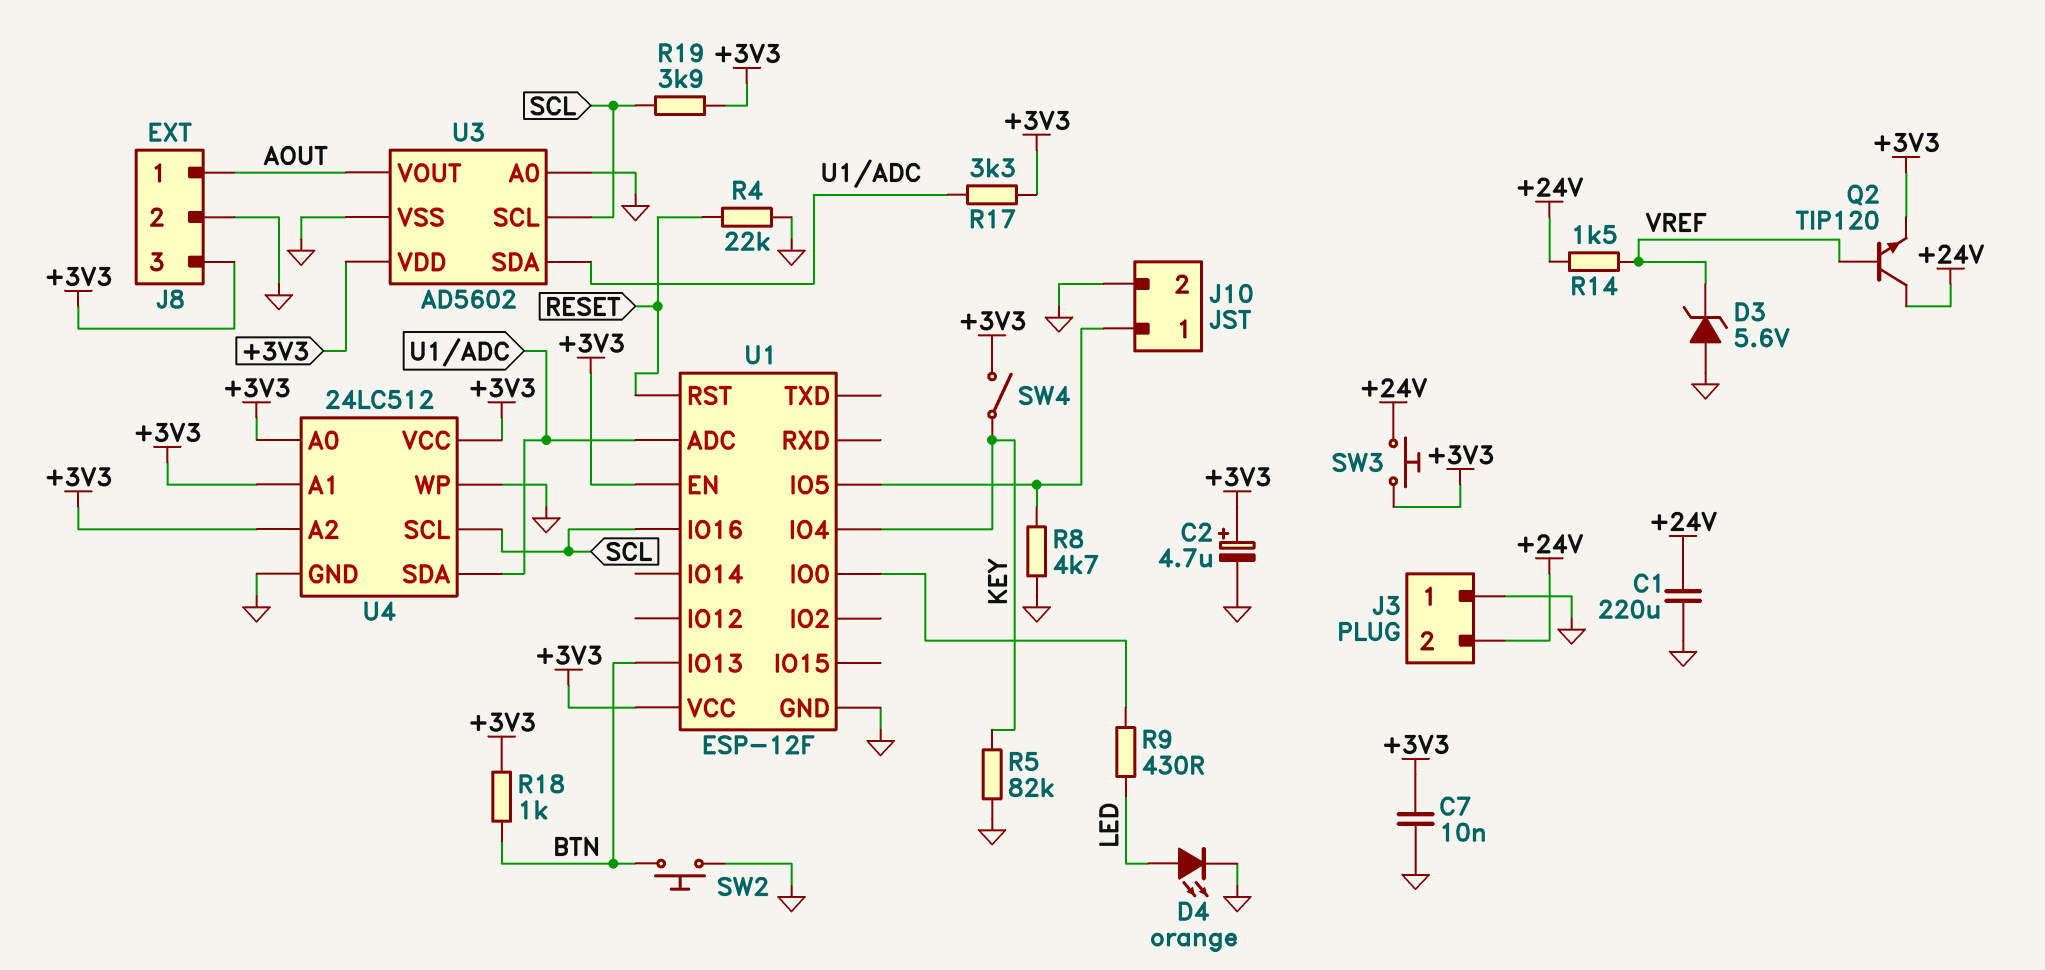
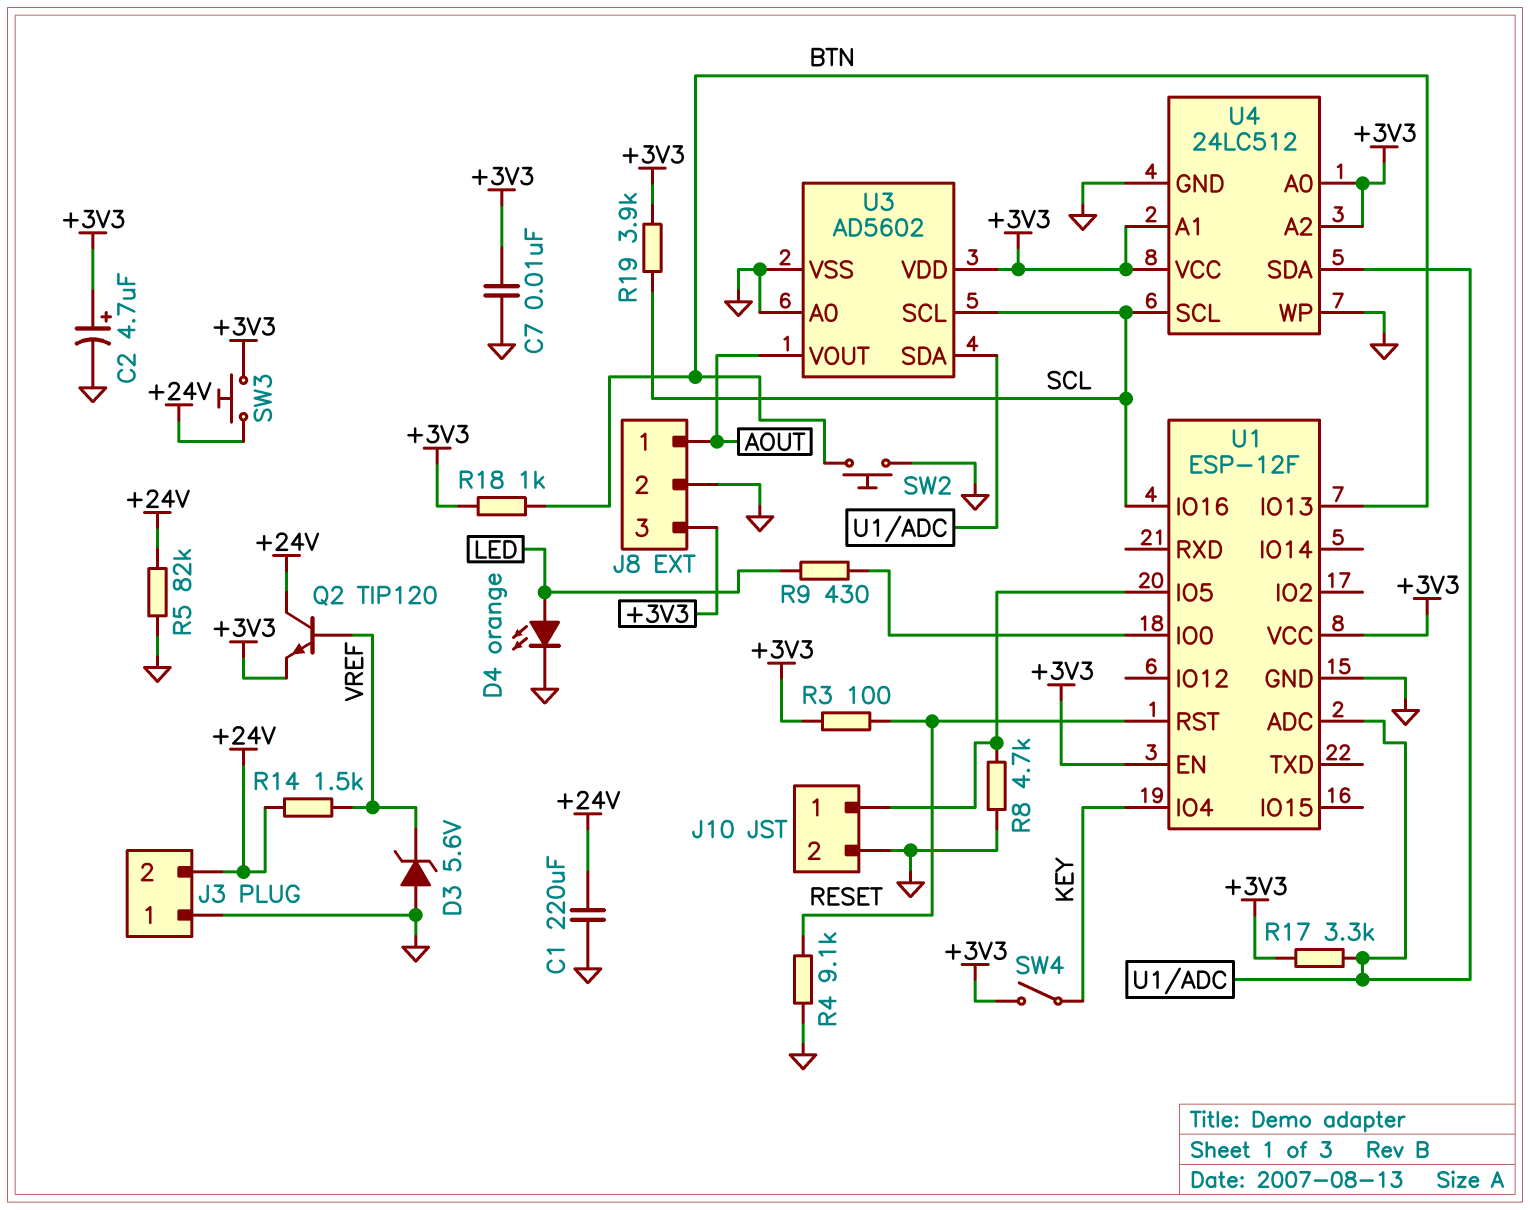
R3: none -> 100 (+3V3, RESET)
R4: 22k (GND, RESET) -> 9.1k (GND, RESET)
R5: 82k (GND, KEY) -> 82k (+24V, GND)

